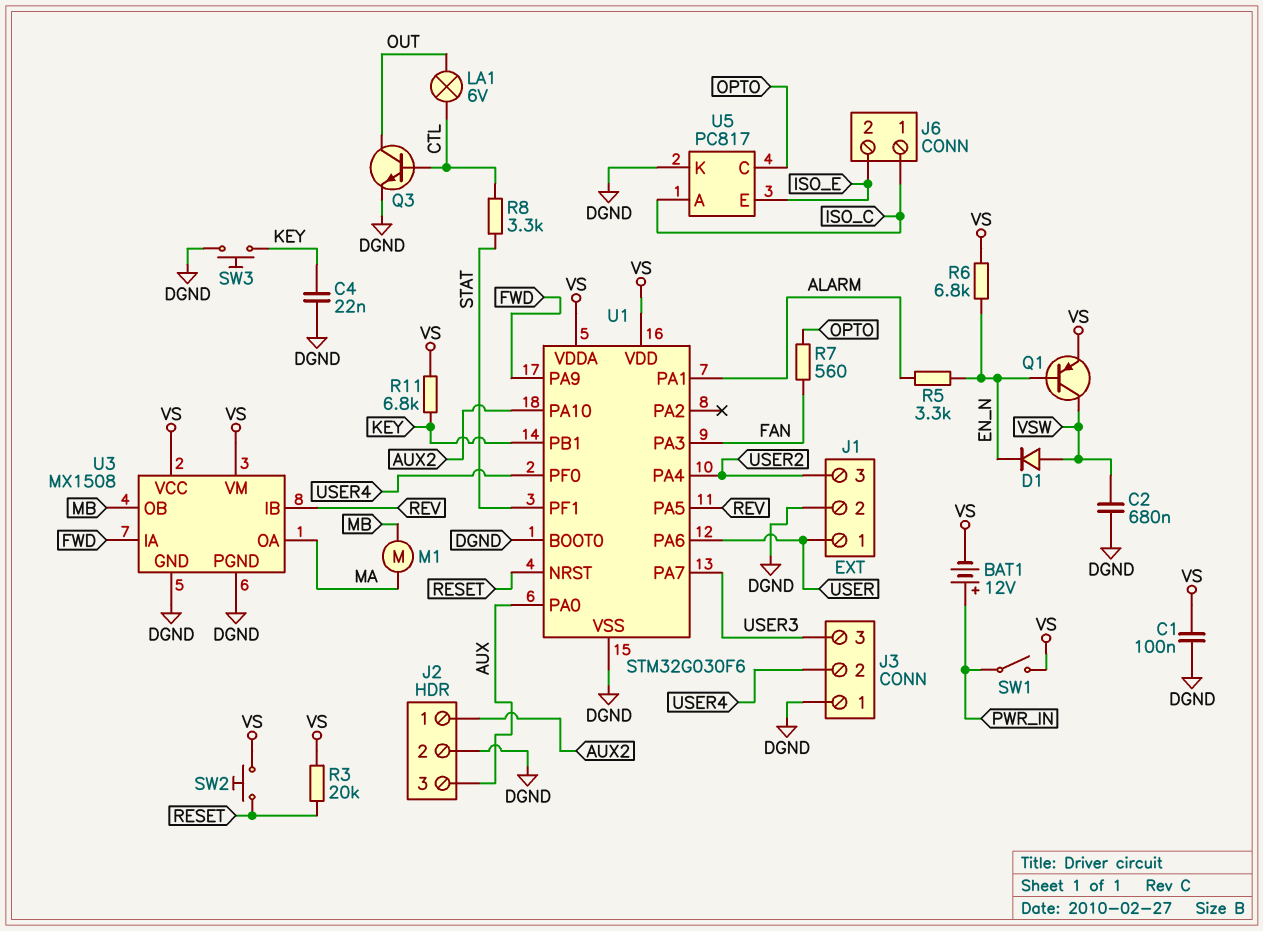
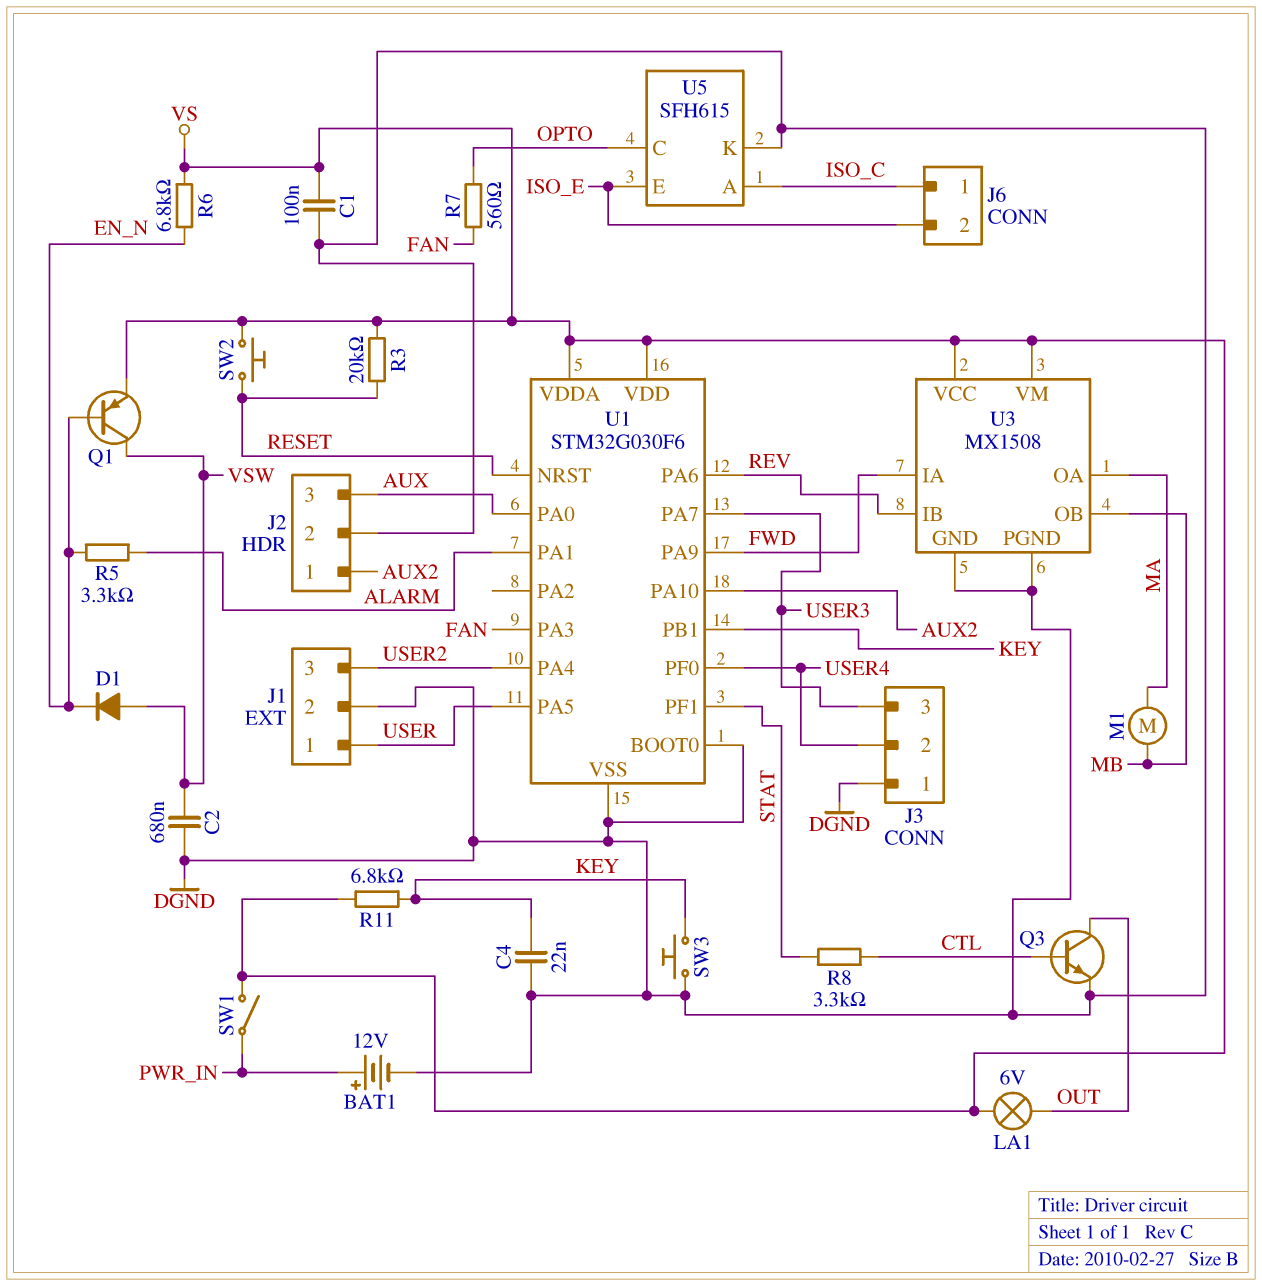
BAT1: 12V (plus PWR_IN, minus VS) -> 12V (plus PWR_IN, minus DGND)
LA1: lamp 6V (CTL, OUT) -> lamp 6V (OUT, VS)
U1 pin PA5: REV -> USER
U1 pin PA6: USER -> REV
U5: PC817 -> SFH615

